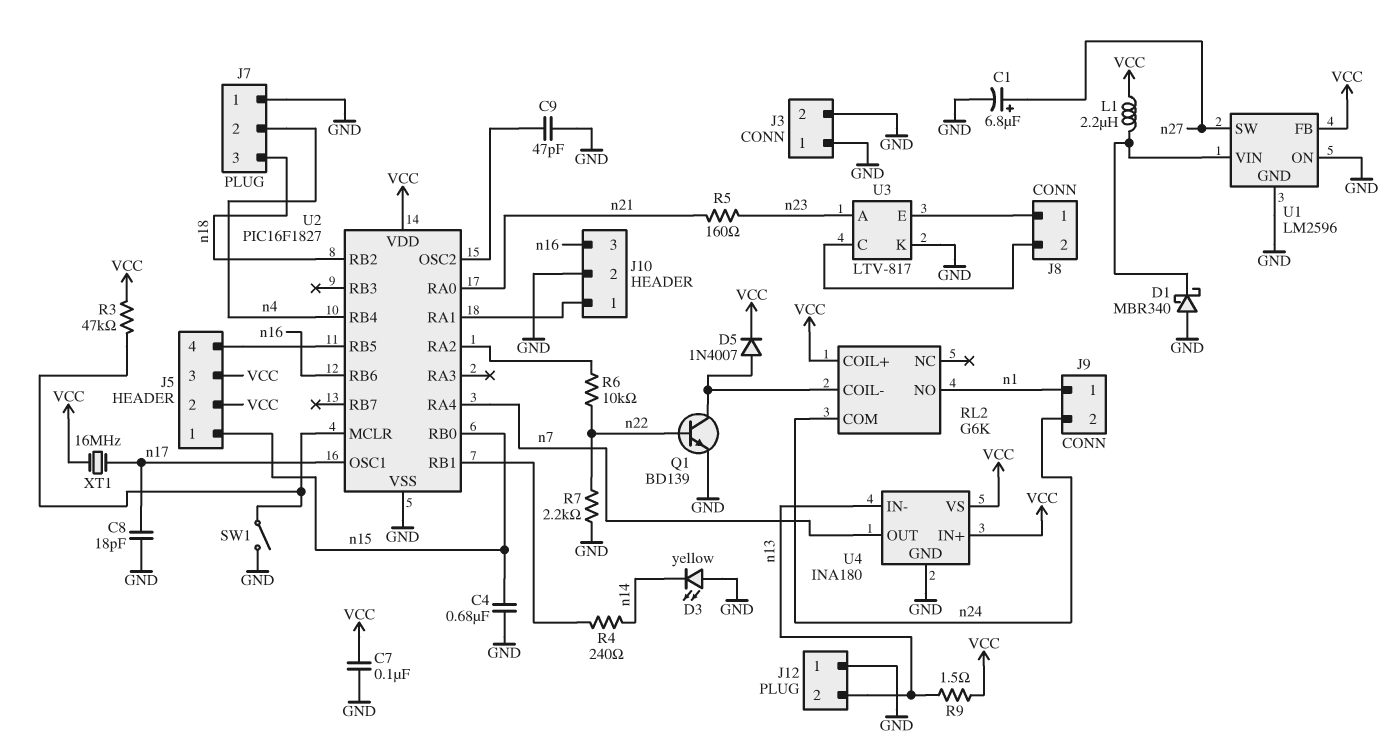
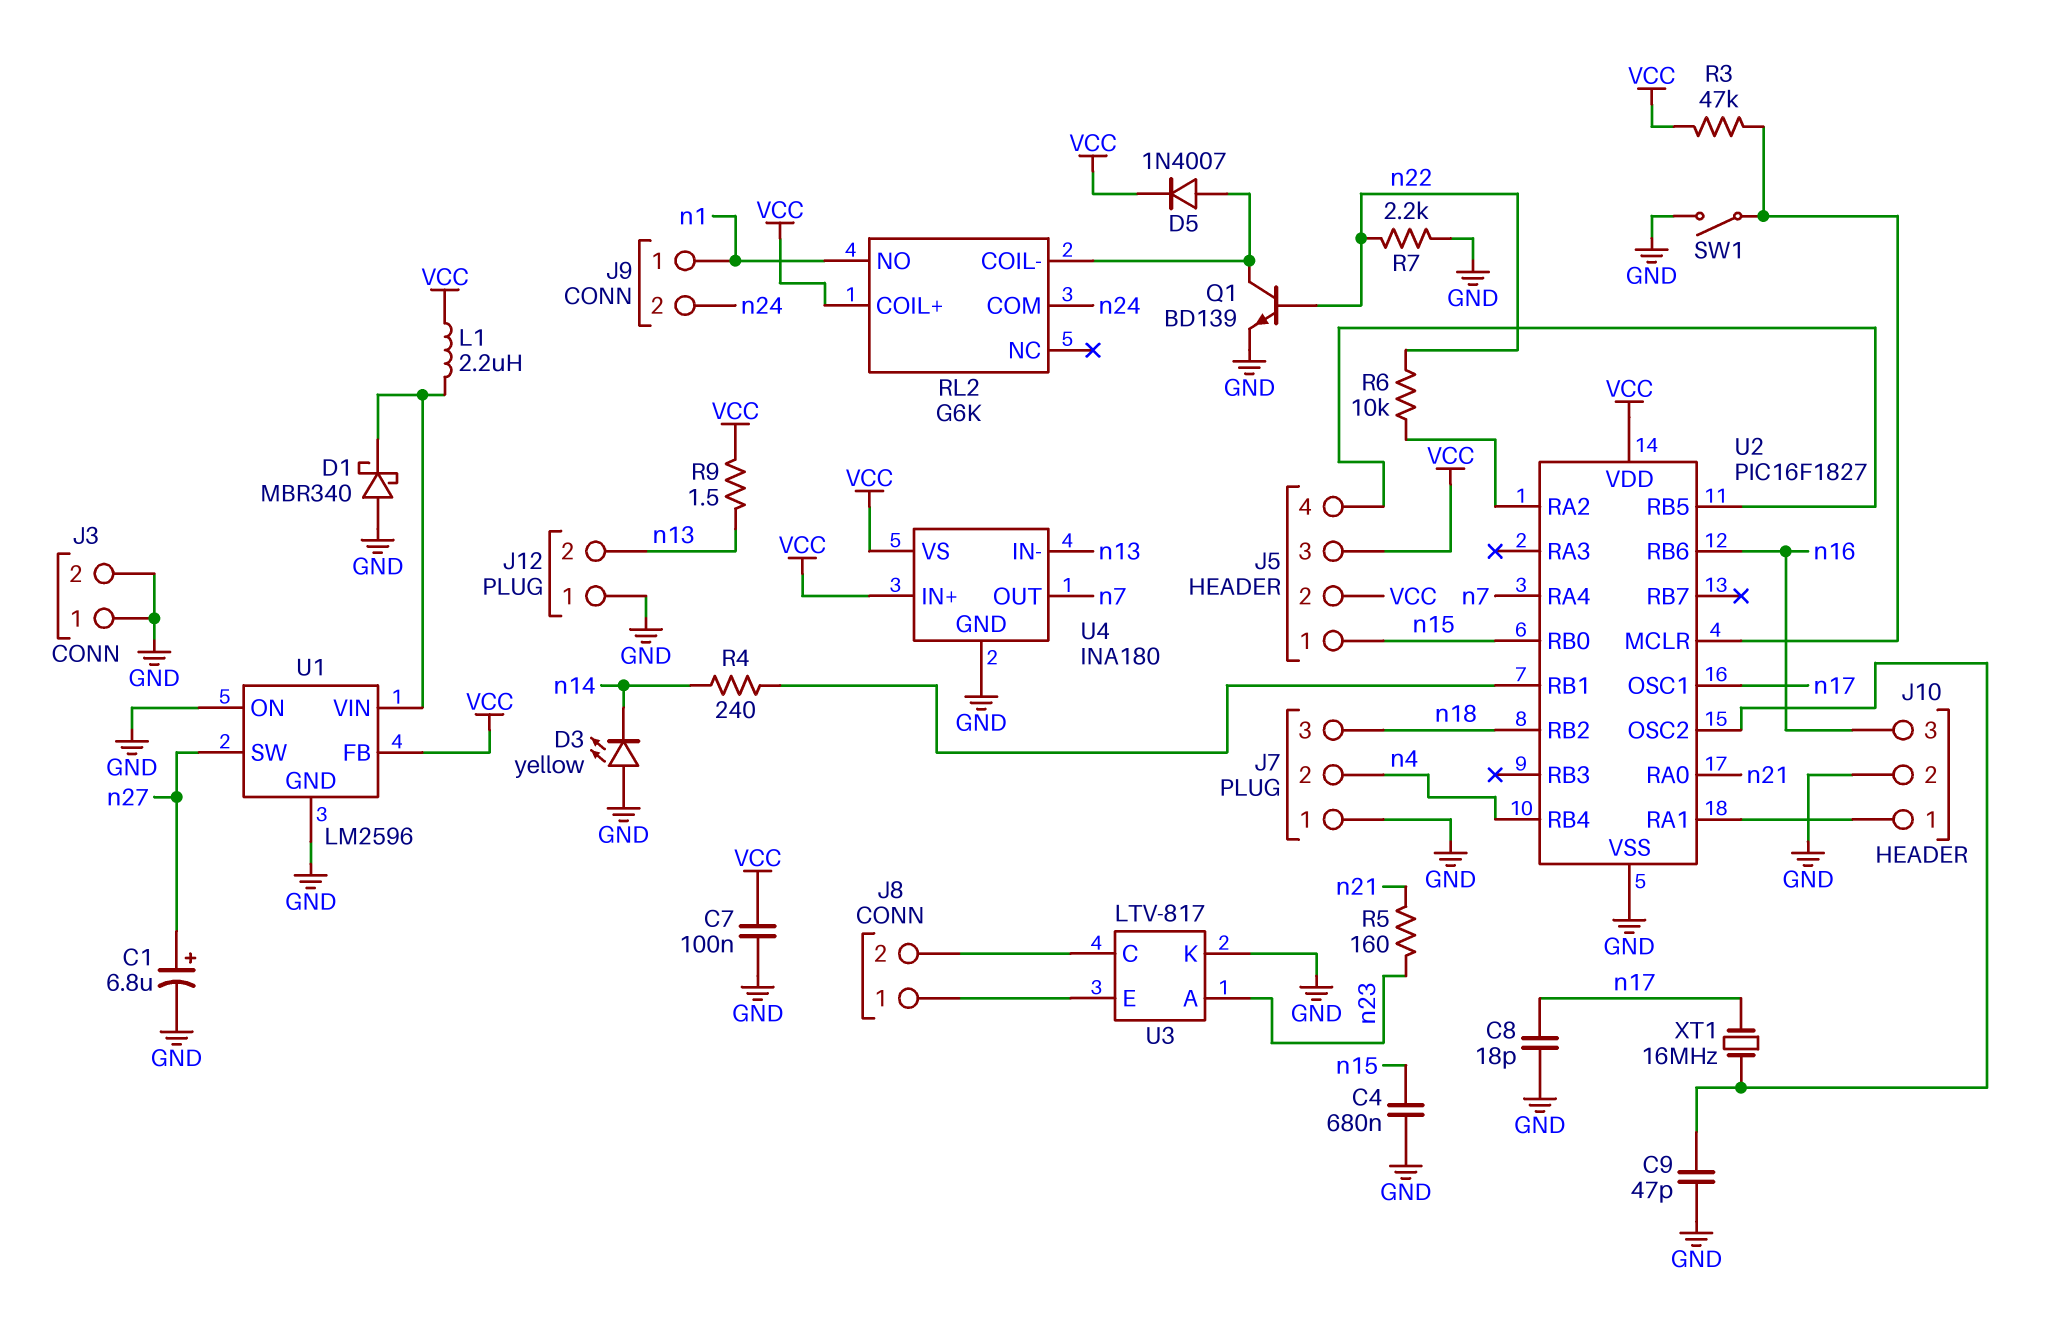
XT1: 16MHz (VCC, n17) -> 16MHz (U2/OSC2, n17)

